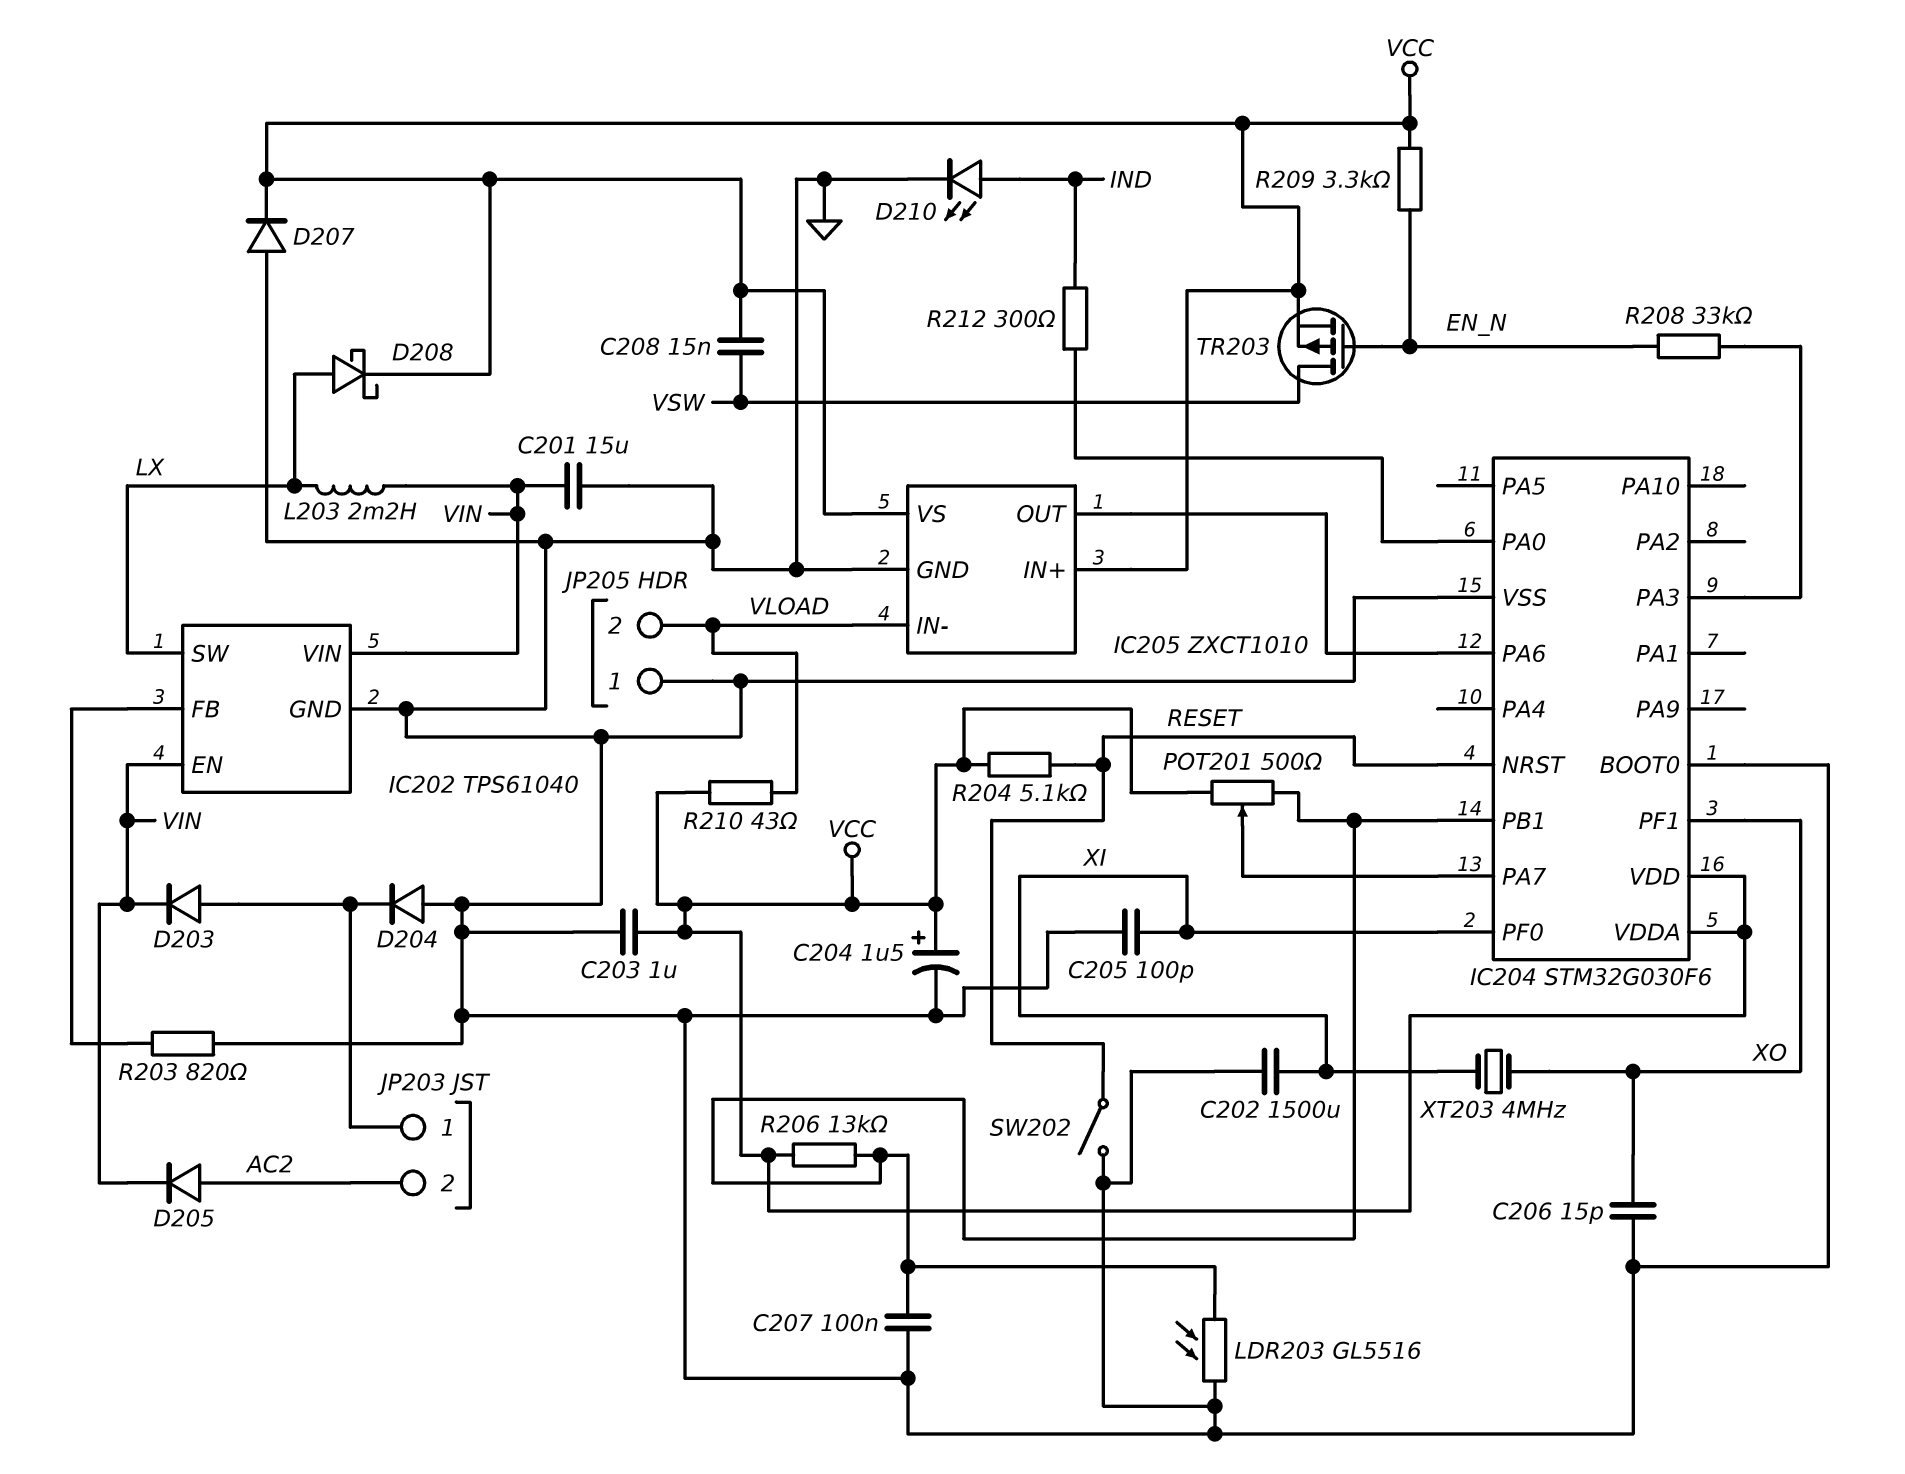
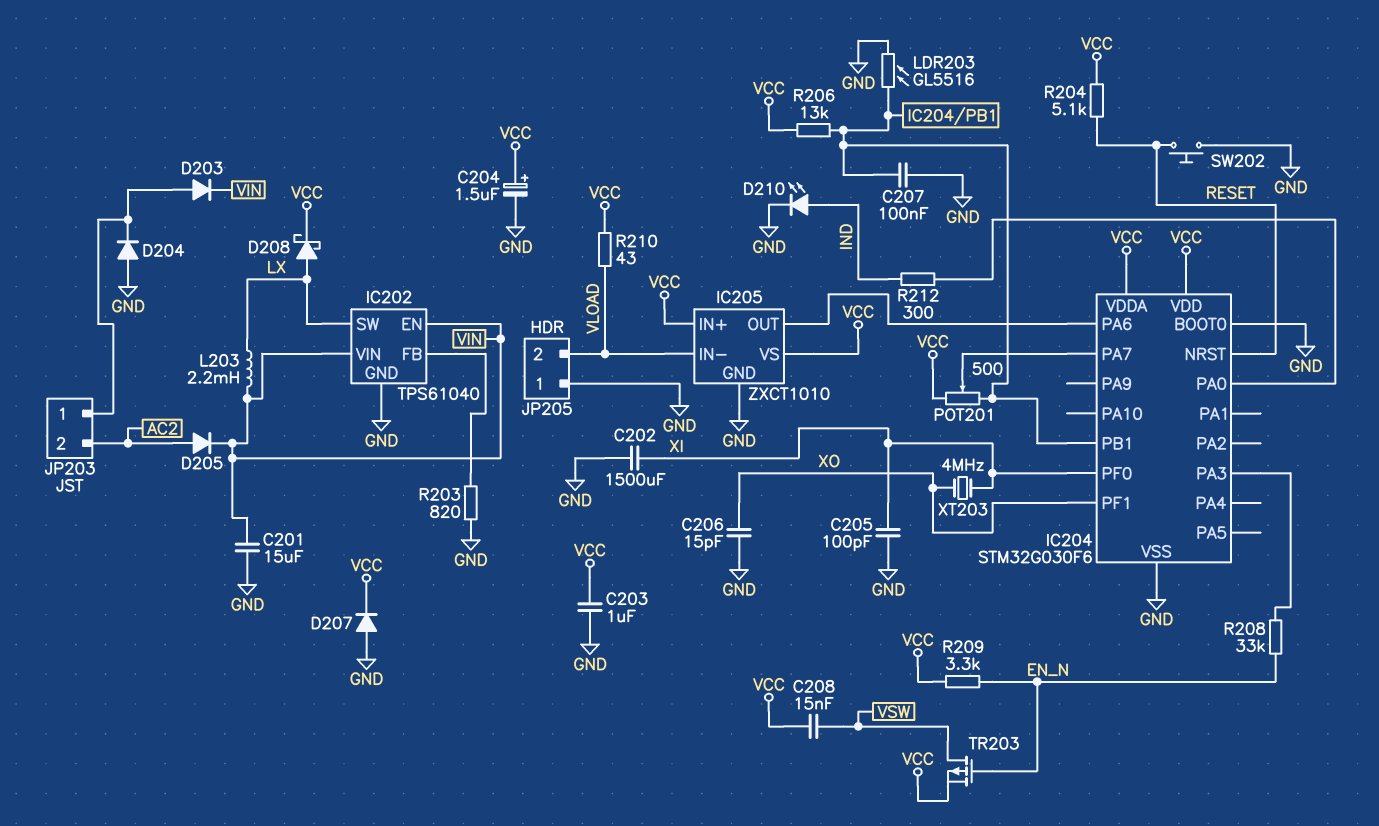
SW202: switch (GND, RESET) -> button (GND, RESET)

